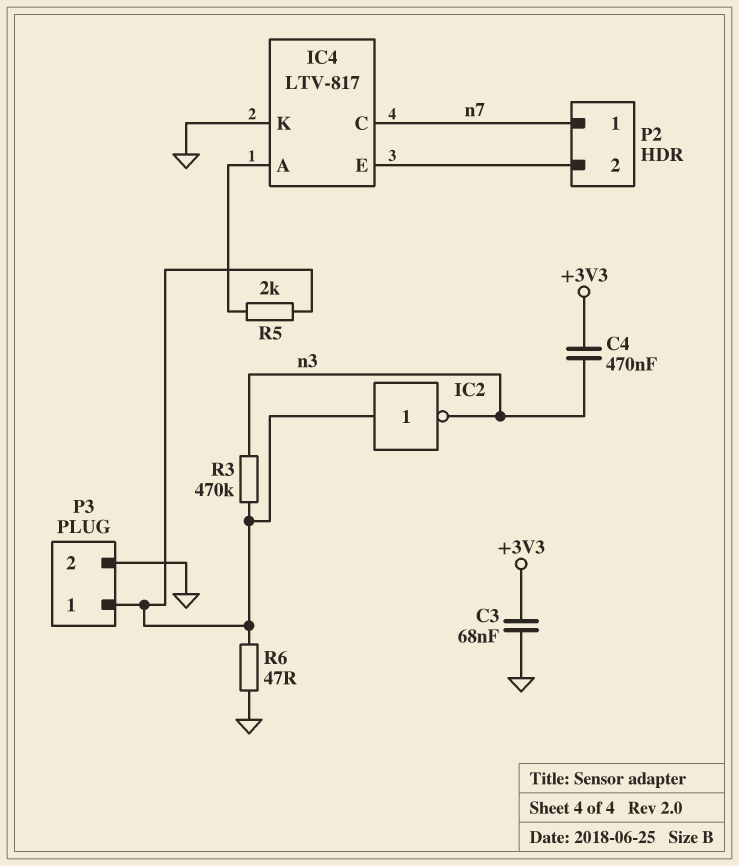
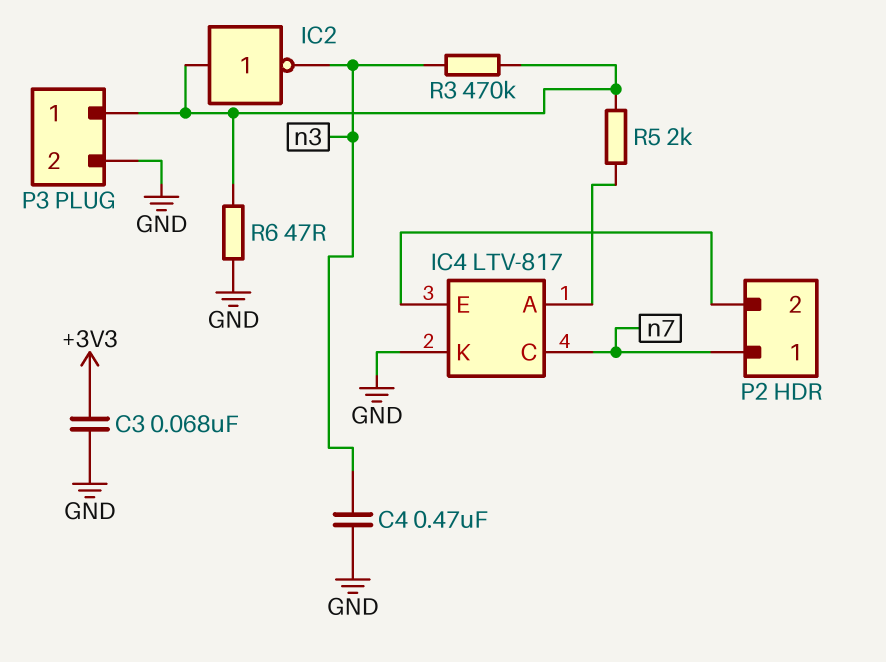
C4: 470nF (+3V3, n3) -> 470nF (GND, n3)

